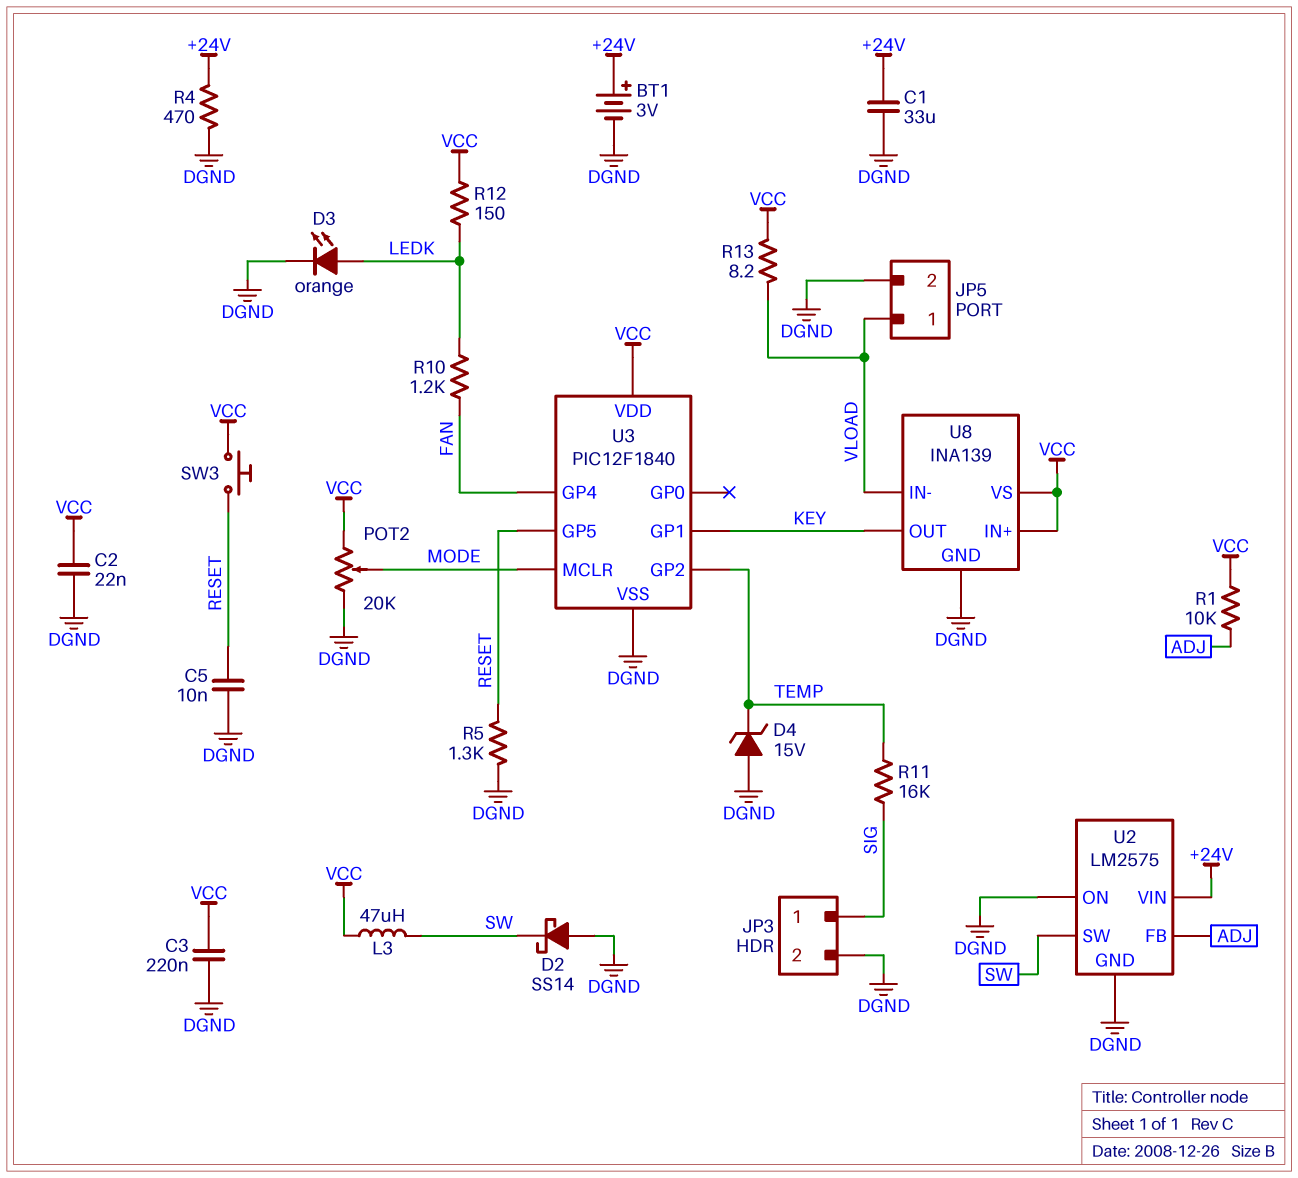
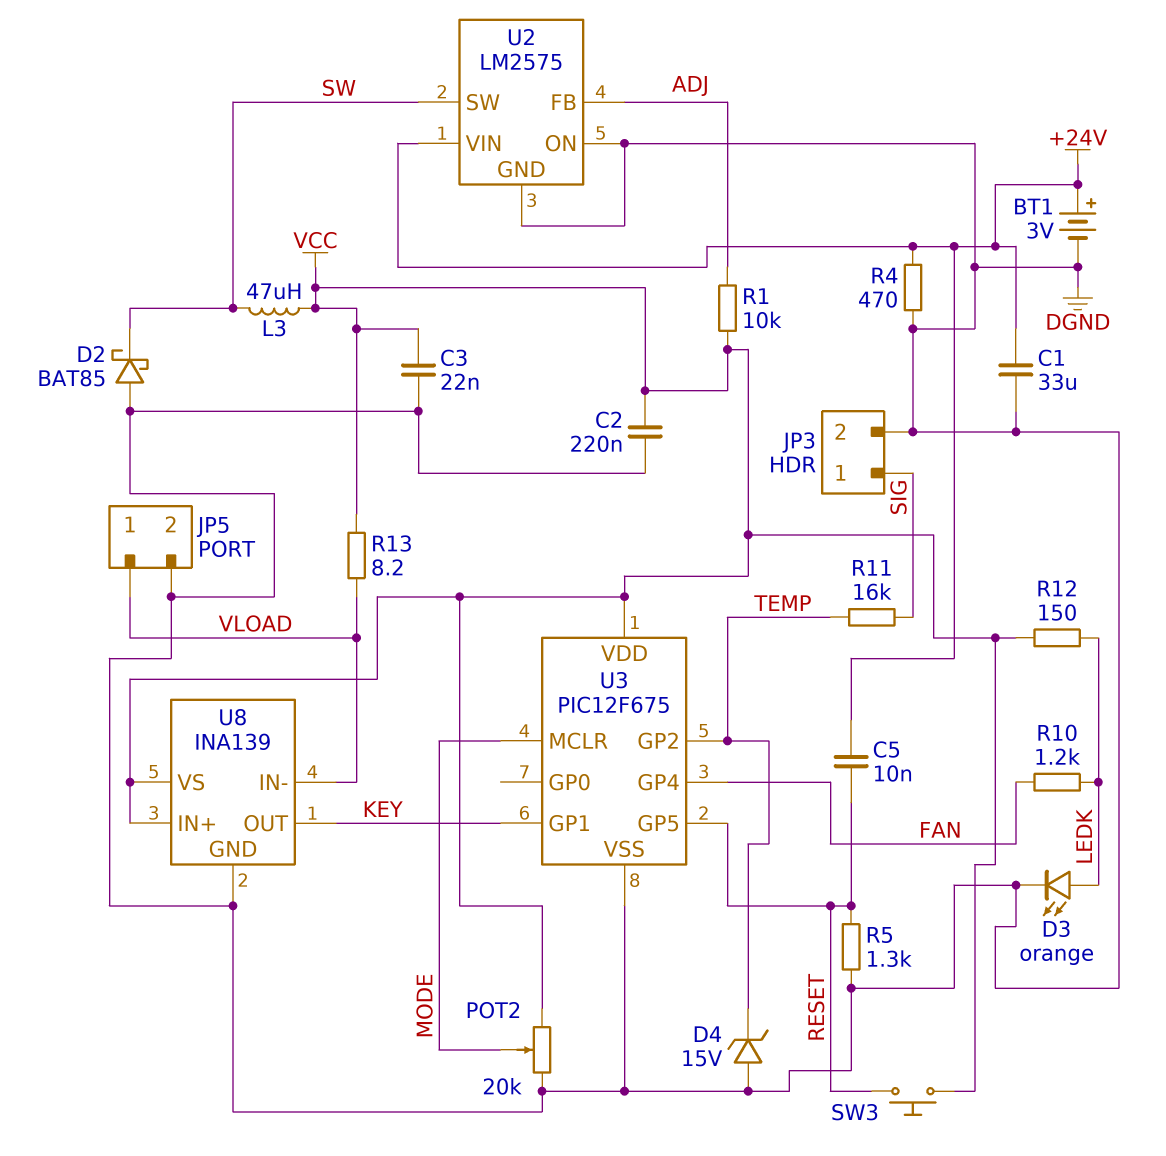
C2: 22nF (DGND, VCC) -> 220nF (DGND, VCC)
C3: 220nF (DGND, VCC) -> 22nF (DGND, VCC)
C5: 10nF (DGND, RESET) -> 10nF (+24V, RESET)
D2: schottky SS14 (A DGND, K SW) -> schottky BAT85 (A DGND, K SW)
U3: PIC12F1840 -> PIC12F675

